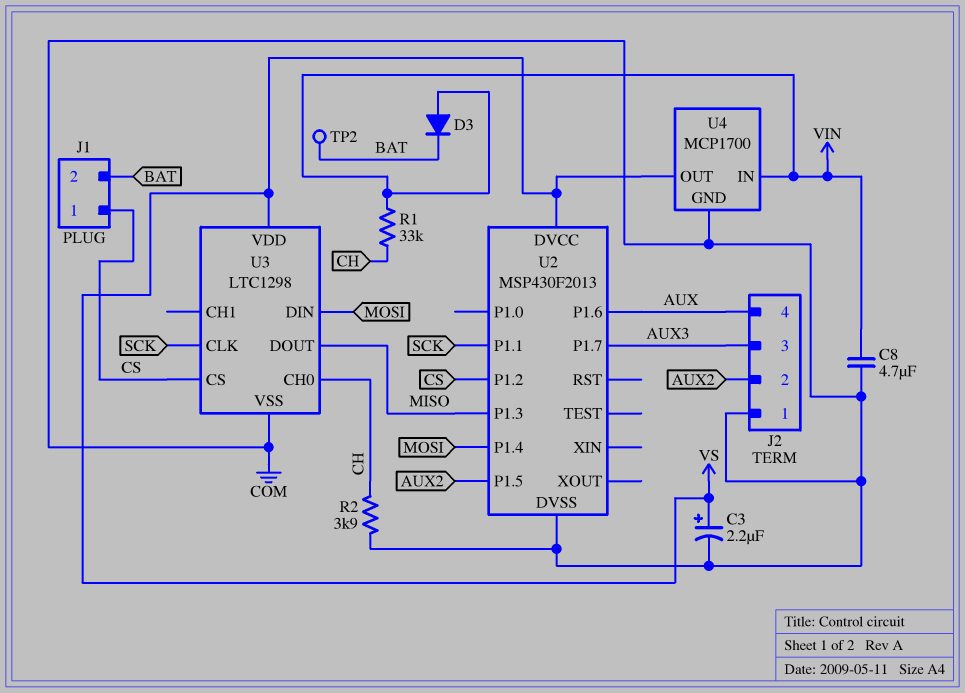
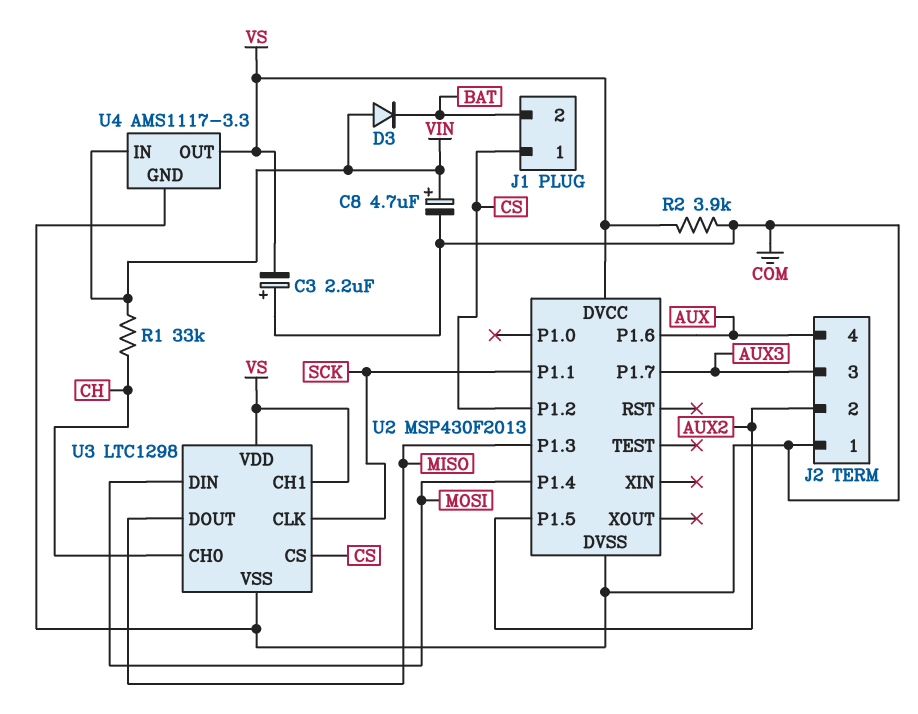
C3: 2.2uF (plus VS, minus COM) -> 2.2uF (plus COM, minus VS)
C8: 4.7uF (COM, VIN) -> 4.7uF (plus VIN, minus COM)
R2: 3.9k (CH, COM) -> 3.9k (COM, VS)
TP2: test point (BAT) -> none
U3 pin CH1: none -> VS
U4: MCP1700 -> AMS1117-3.3

